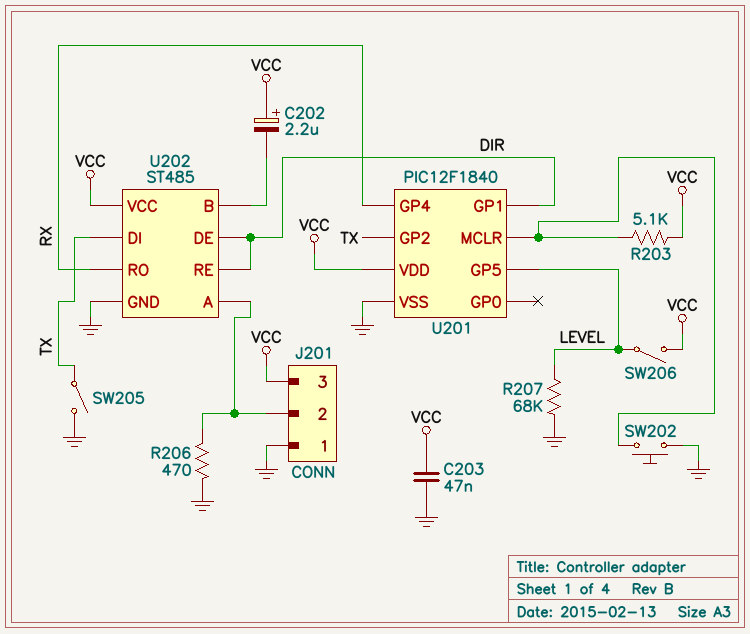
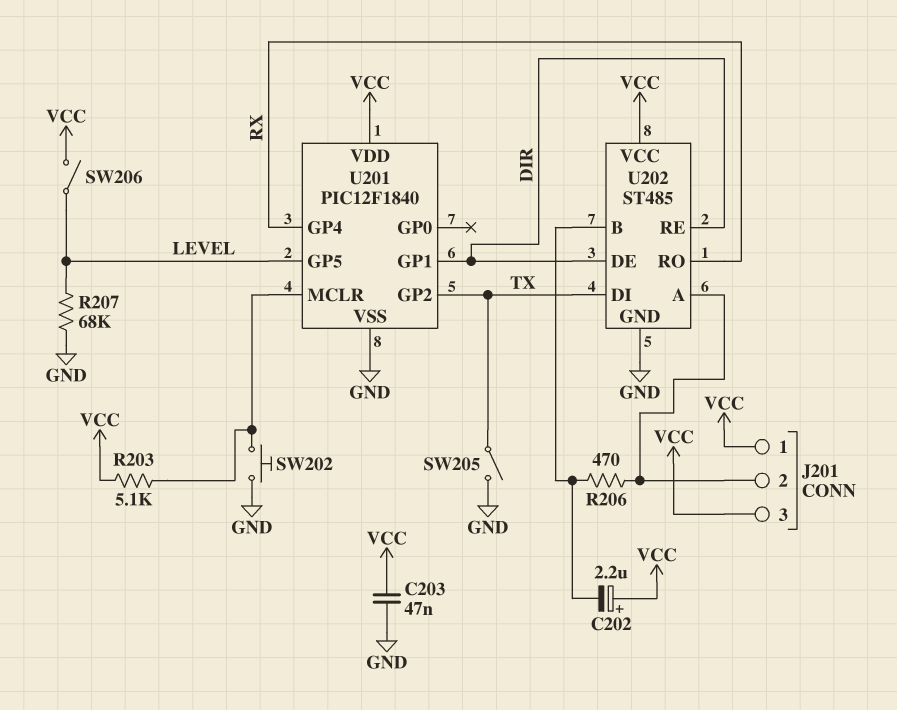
J201 pin 1: GND -> VCC
R206: 470 (GND, J201/2) -> 470 (J201/2, U202/B)

